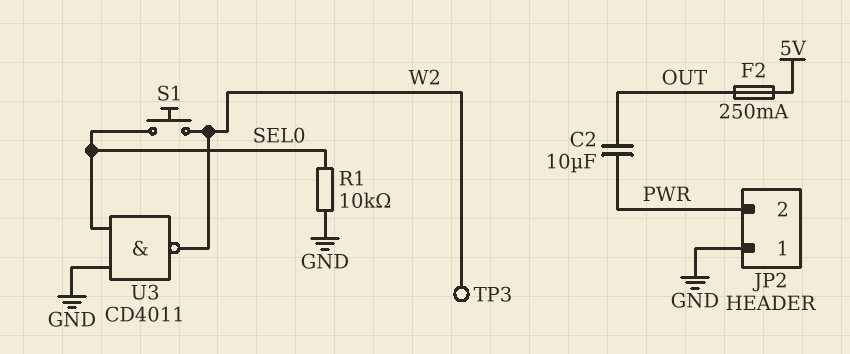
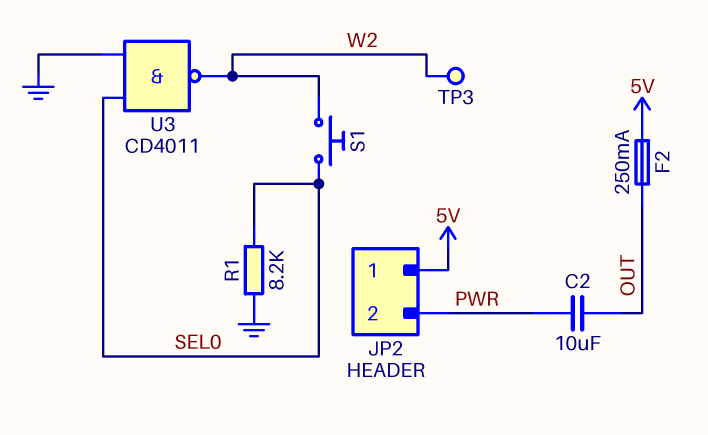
JP2 pin 1: GND -> 5V
R1: 10k (GND, SEL0) -> 8.2k (GND, SEL0)

